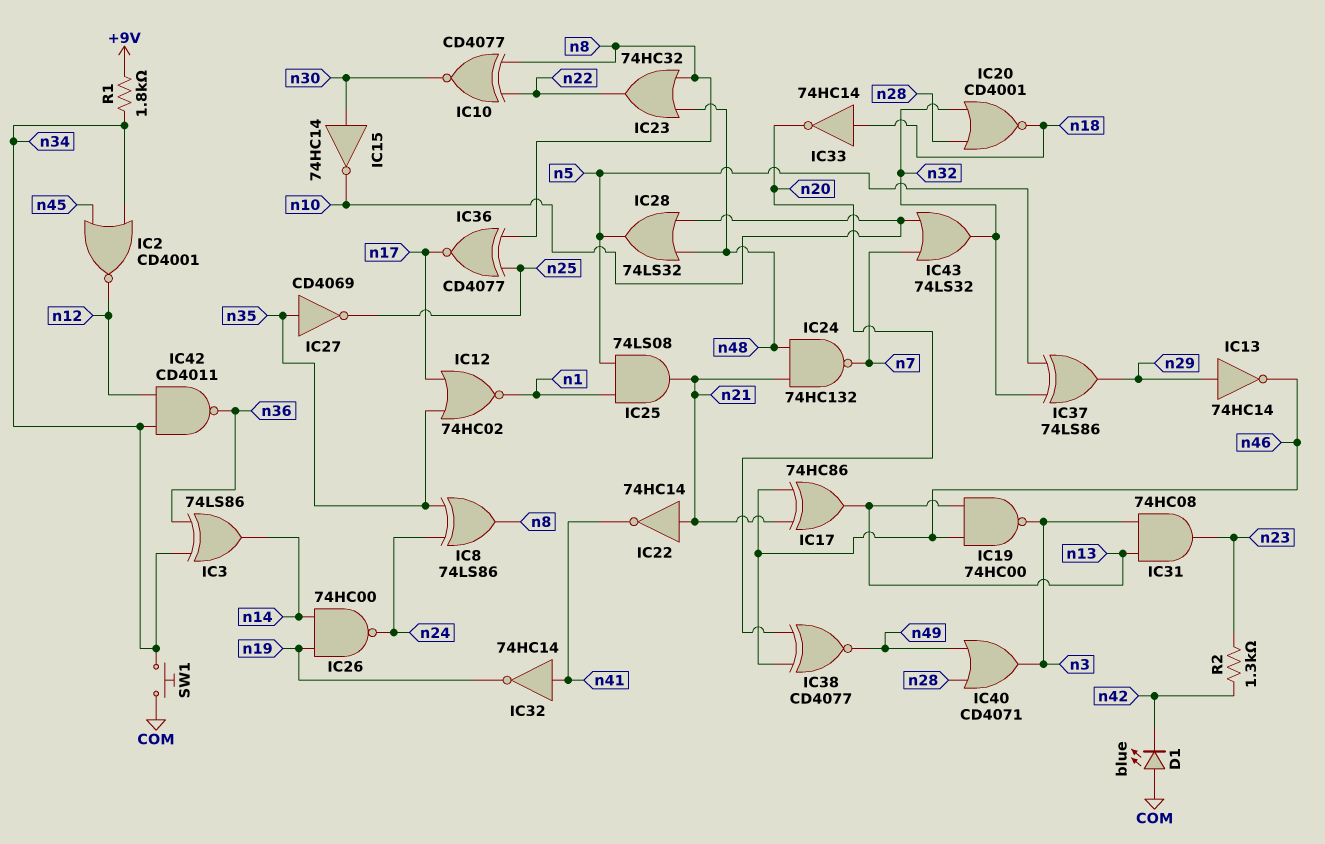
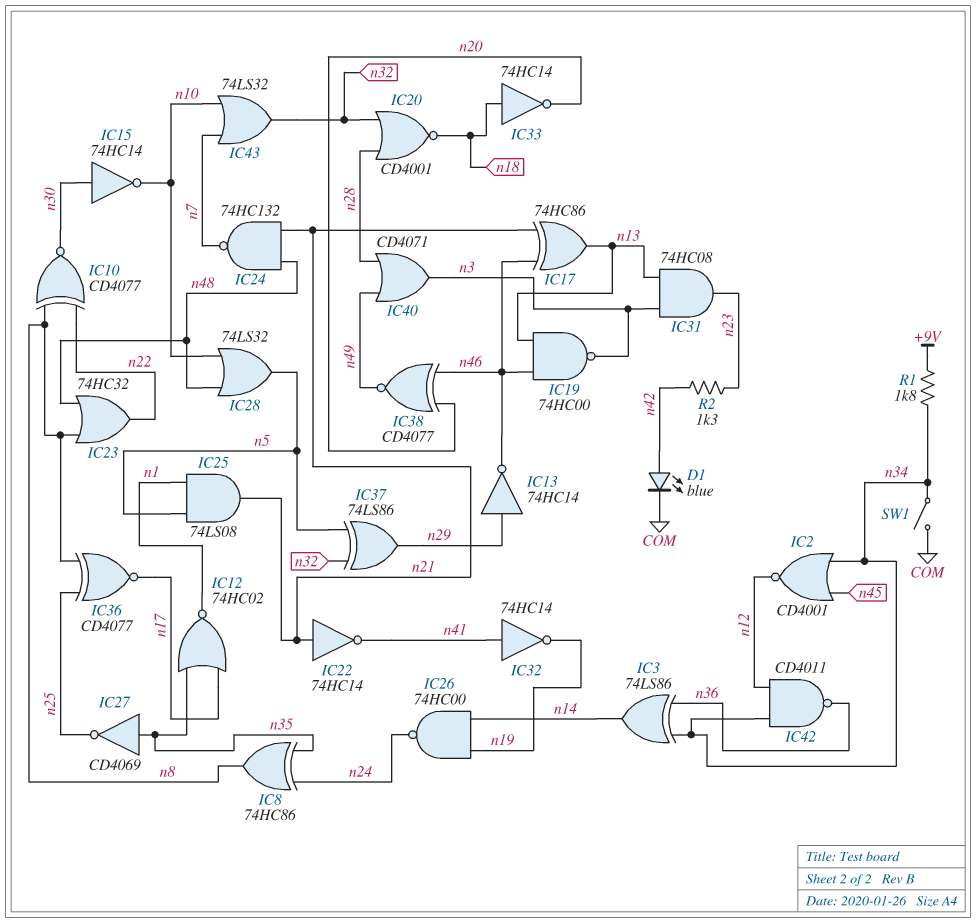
D1: LED blue (A COM, K n42) -> LED blue (A n42, K COM)
IC8: XOR 74LS86 (in n24, in n35, out n8) -> XOR 74HC86 (in n24, in n35, out n8)
SW1: button (COM, n34) -> switch (COM, n34)

